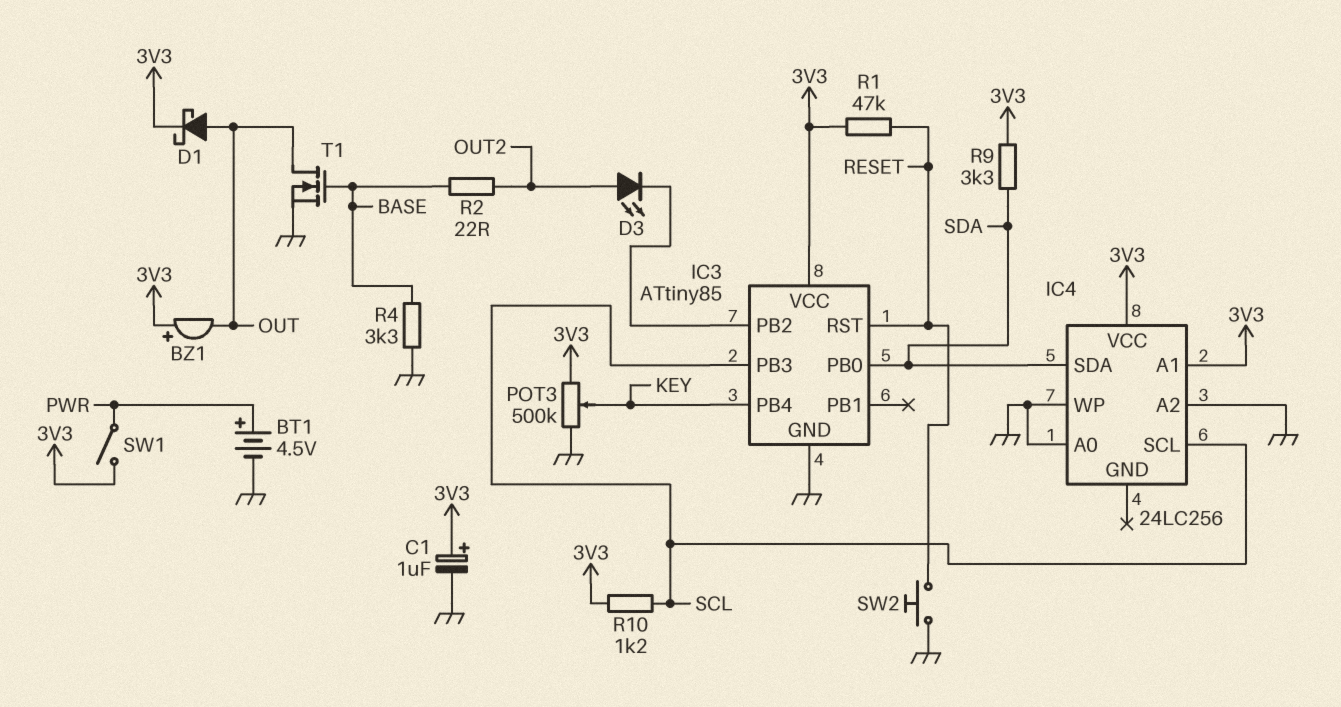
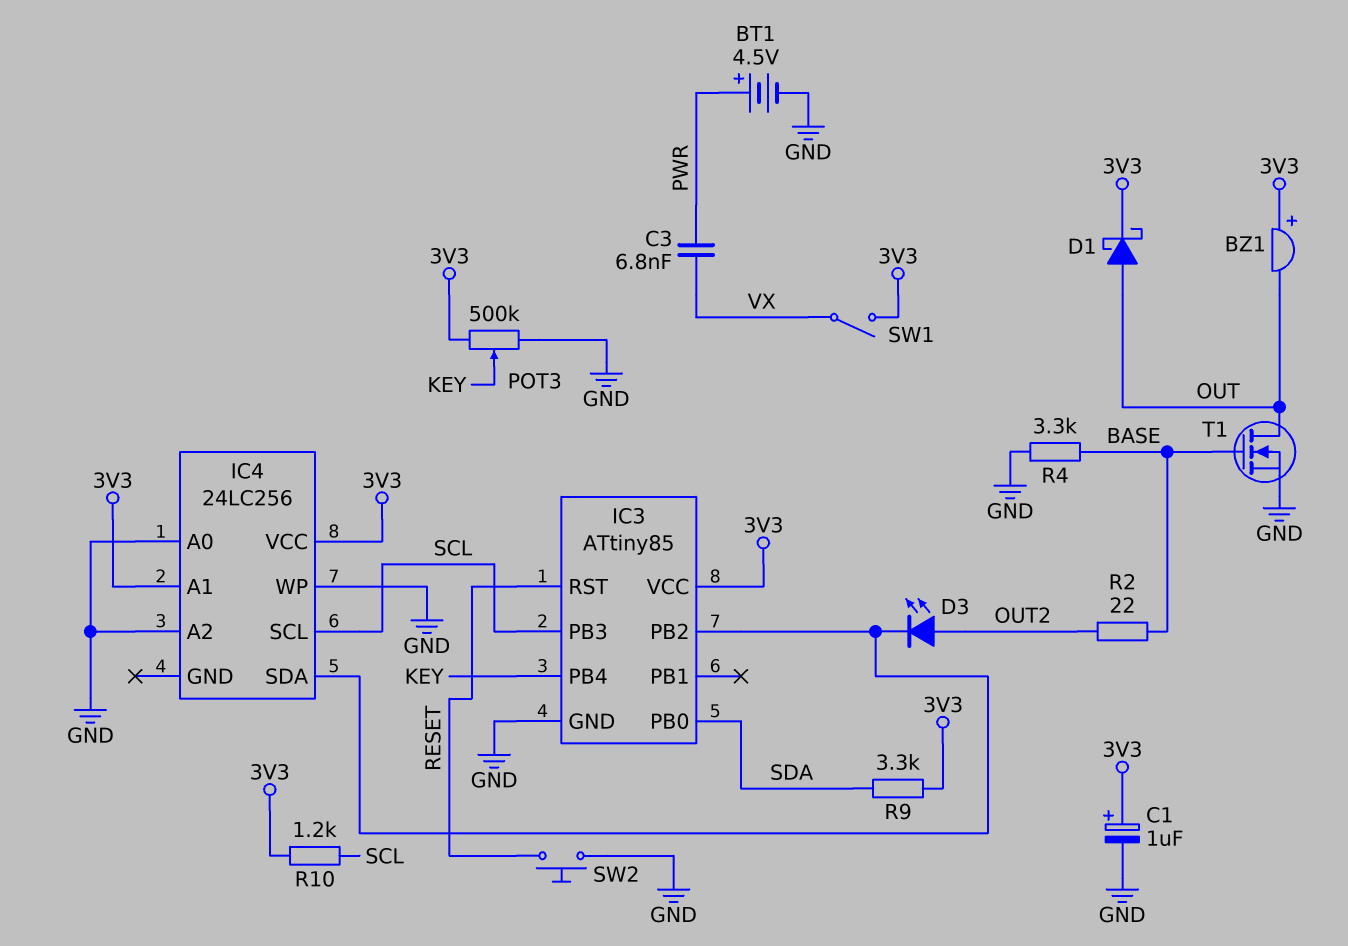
C3: none -> 6.8nF (PWR, VX)
IC4 pin SDA: SDA -> IC3/PB2
R1: 47k (3V3, RESET) -> none
SW1: switch (3V3, PWR) -> switch (3V3, VX)

